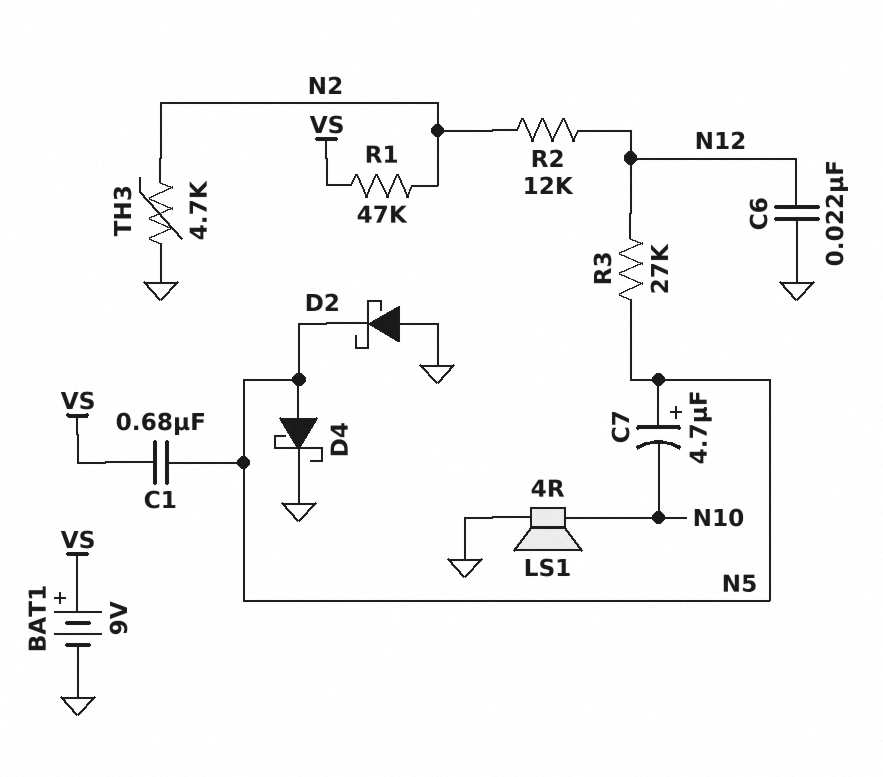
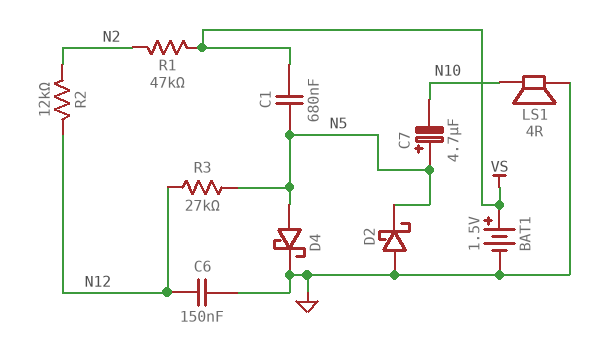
BAT1: 9V (plus VS, minus GND) -> 1.5V (plus VS, minus GND)
C6: 22nF (GND, N12) -> 150nF (GND, N12)
TH3: 4.7k (GND, N2) -> none

